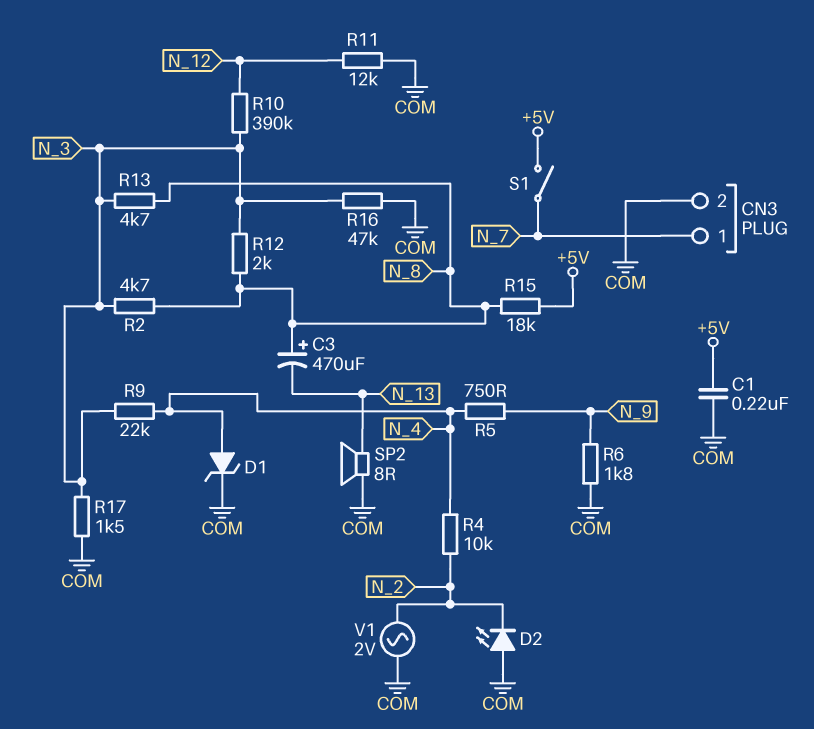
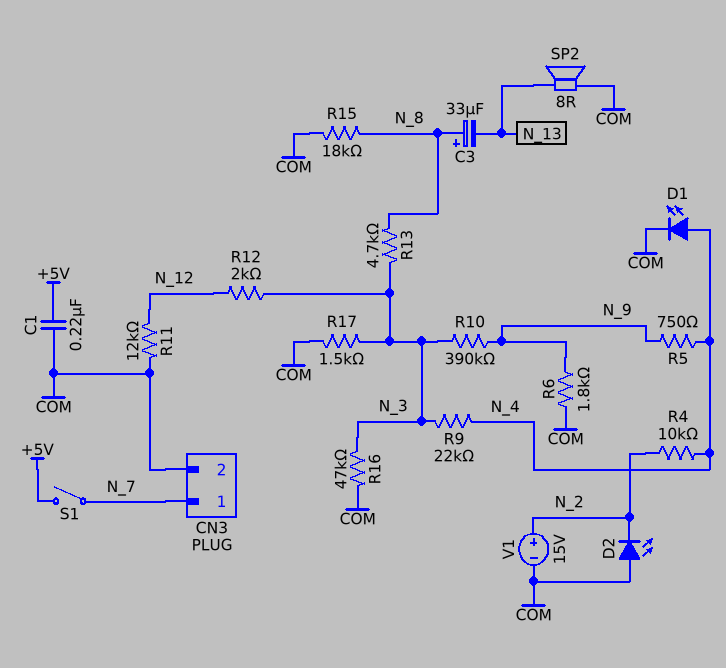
C3: 470uF (plus N_8, minus N_13) -> 33uF (plus N_8, minus N_13)
D1: zener (A N_4, K COM) -> LED (A N_4, K COM)
R2: 4.7k (N_3, N_8) -> none
R10: 390k (N_3, N_12) -> 390k (N_3, N_9)
R12: 2k (N_3, N_8) -> 2k (N_3, N_12)
R15: 18k (+5V, N_8) -> 18k (COM, N_8)
V1: AC 2V (COM, N_2) -> 15V (plus N_2, minus COM)

